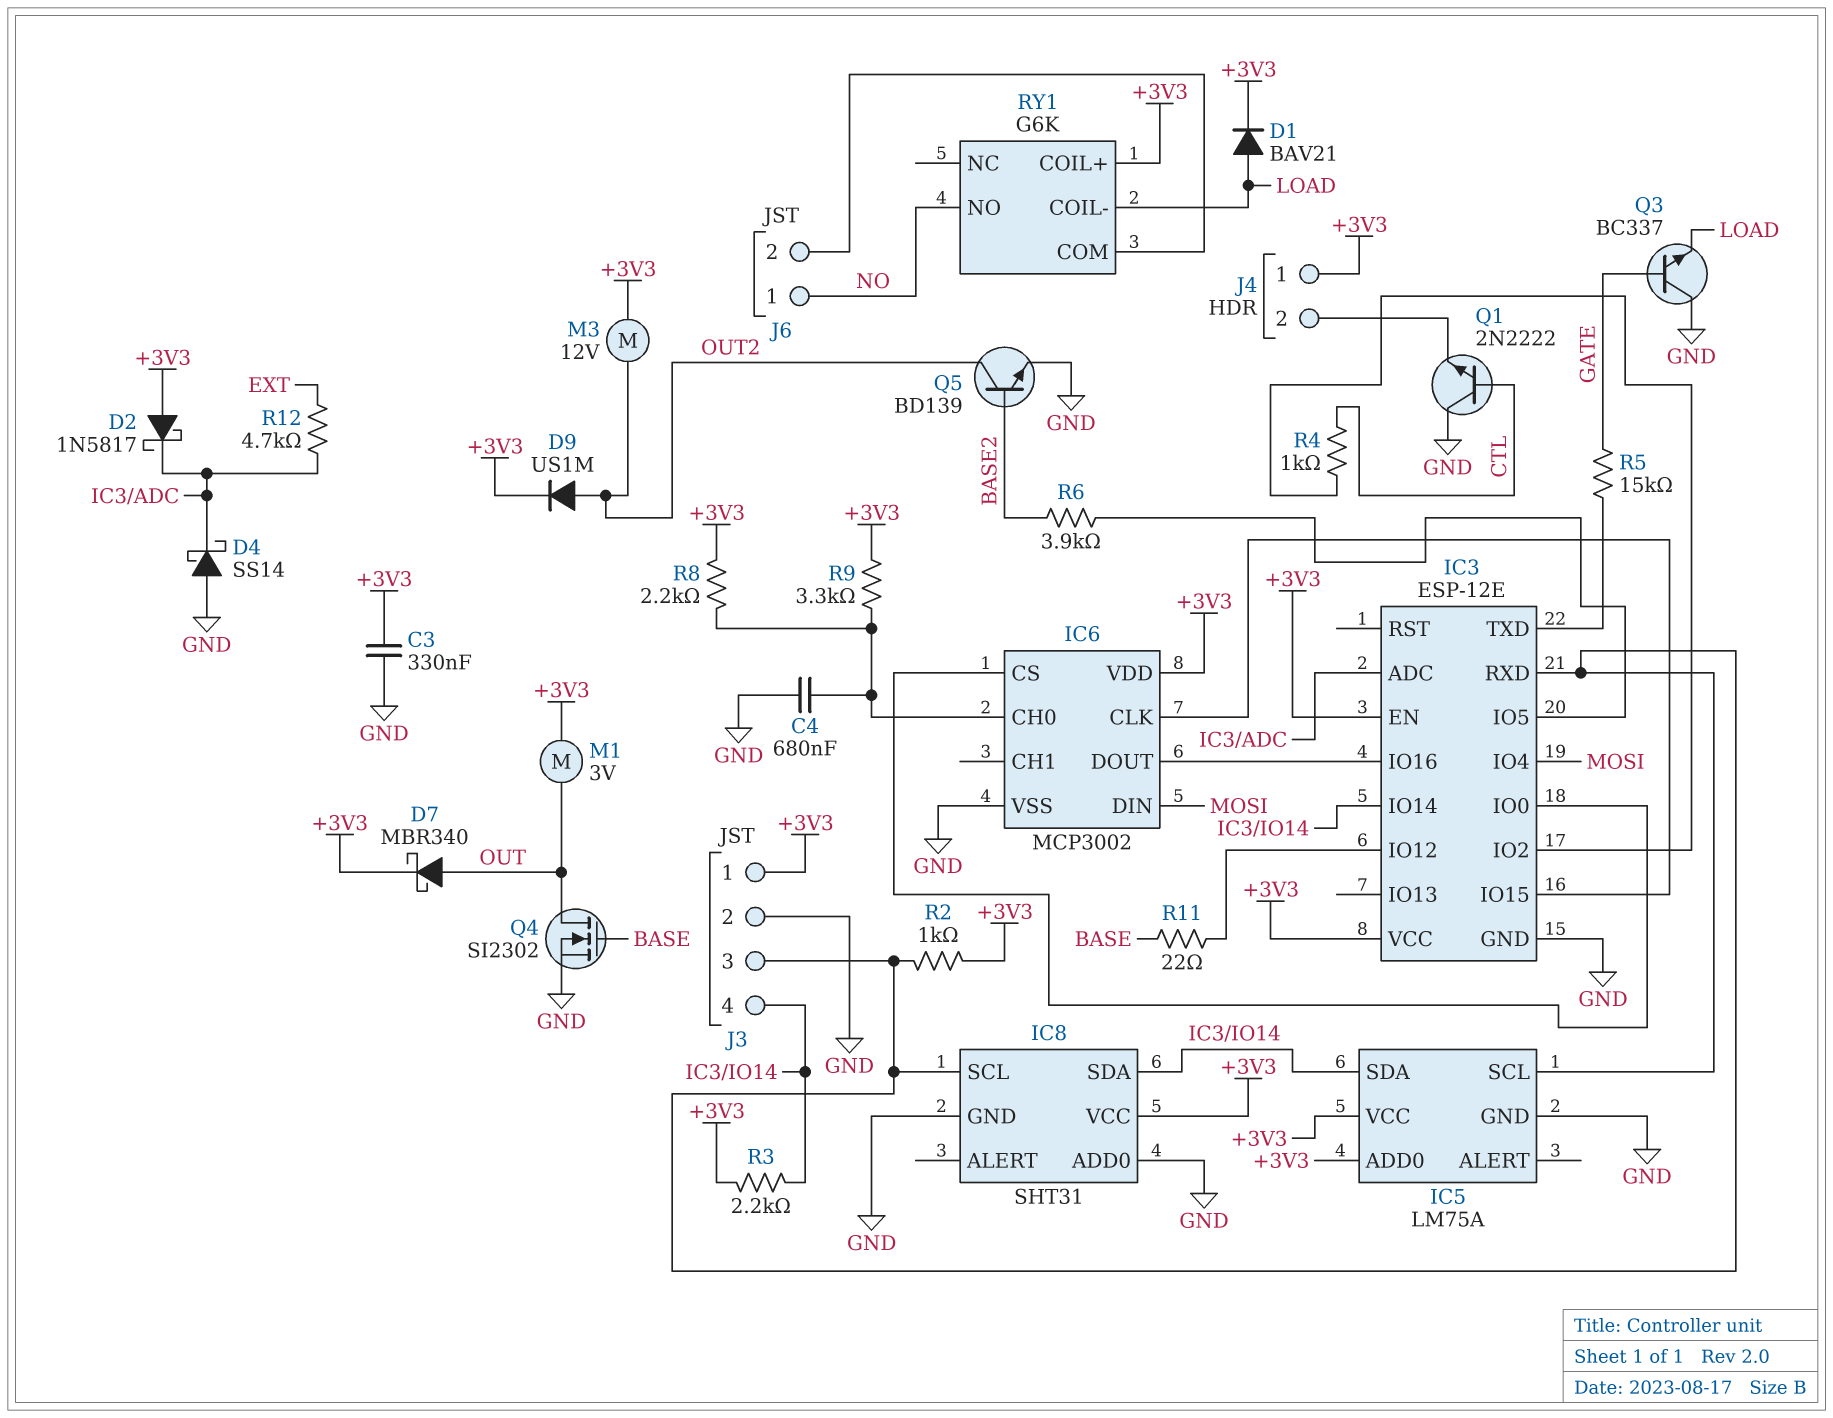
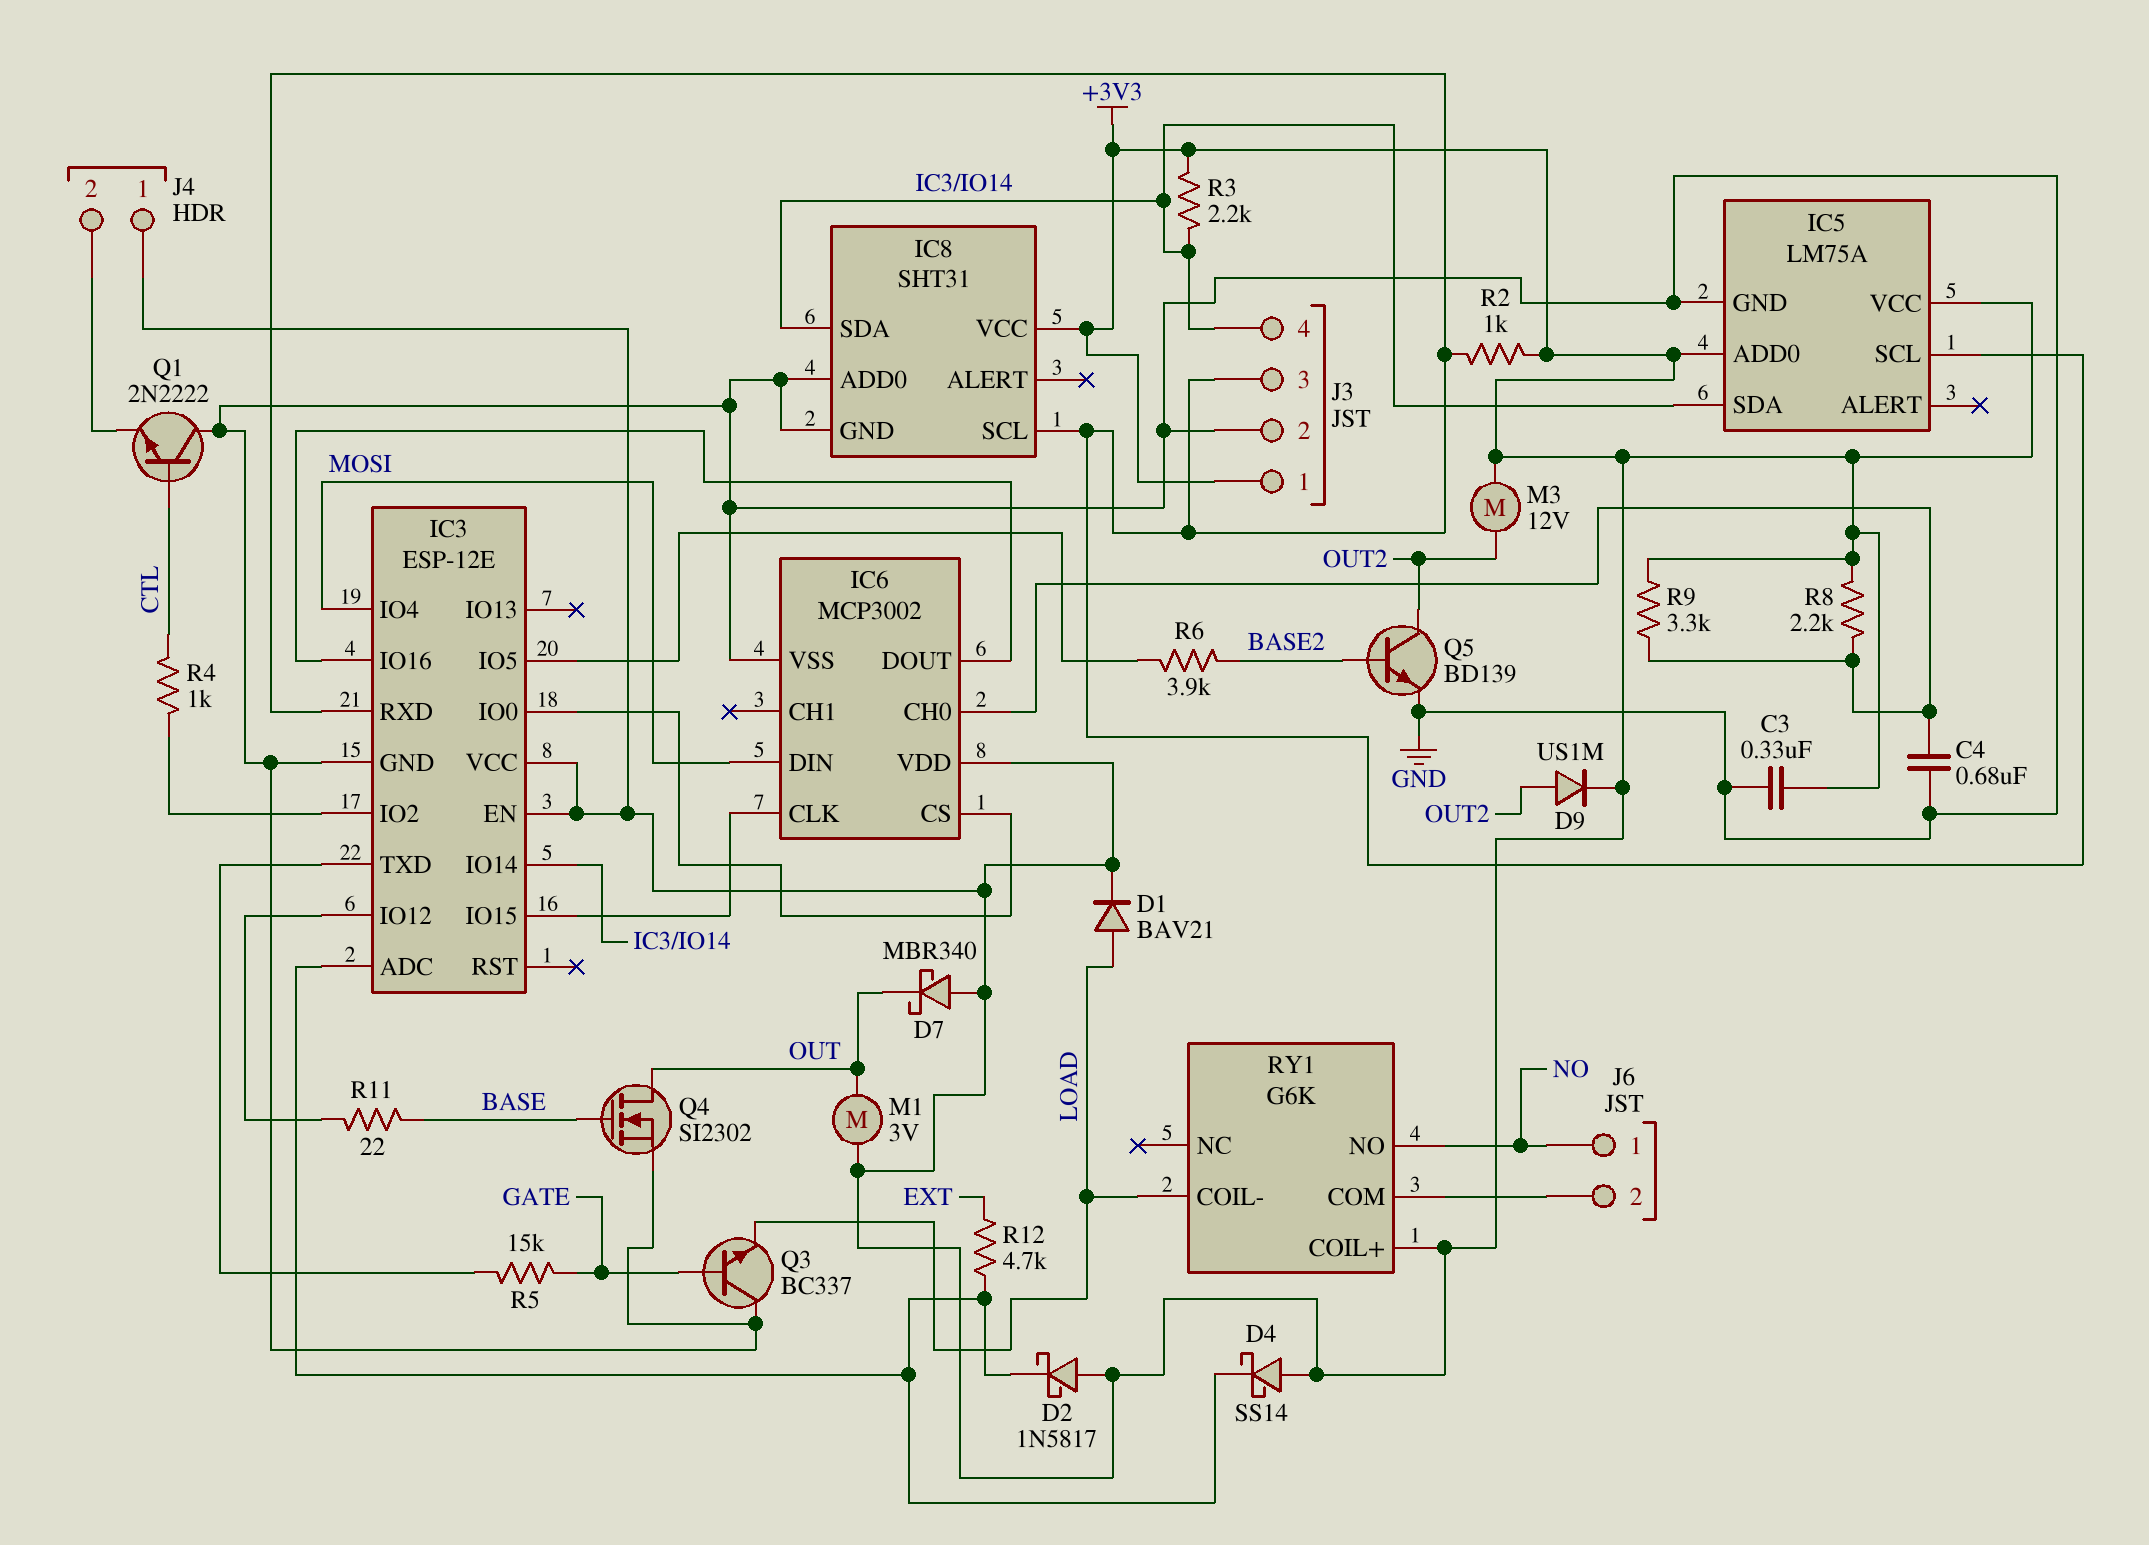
D4: schottky SS14 (A GND, K IC3/ADC) -> schottky SS14 (A +3V3, K IC3/ADC)
D7: schottky MBR340 (A OUT, K +3V3) -> schottky MBR340 (A +3V3, K OUT)

